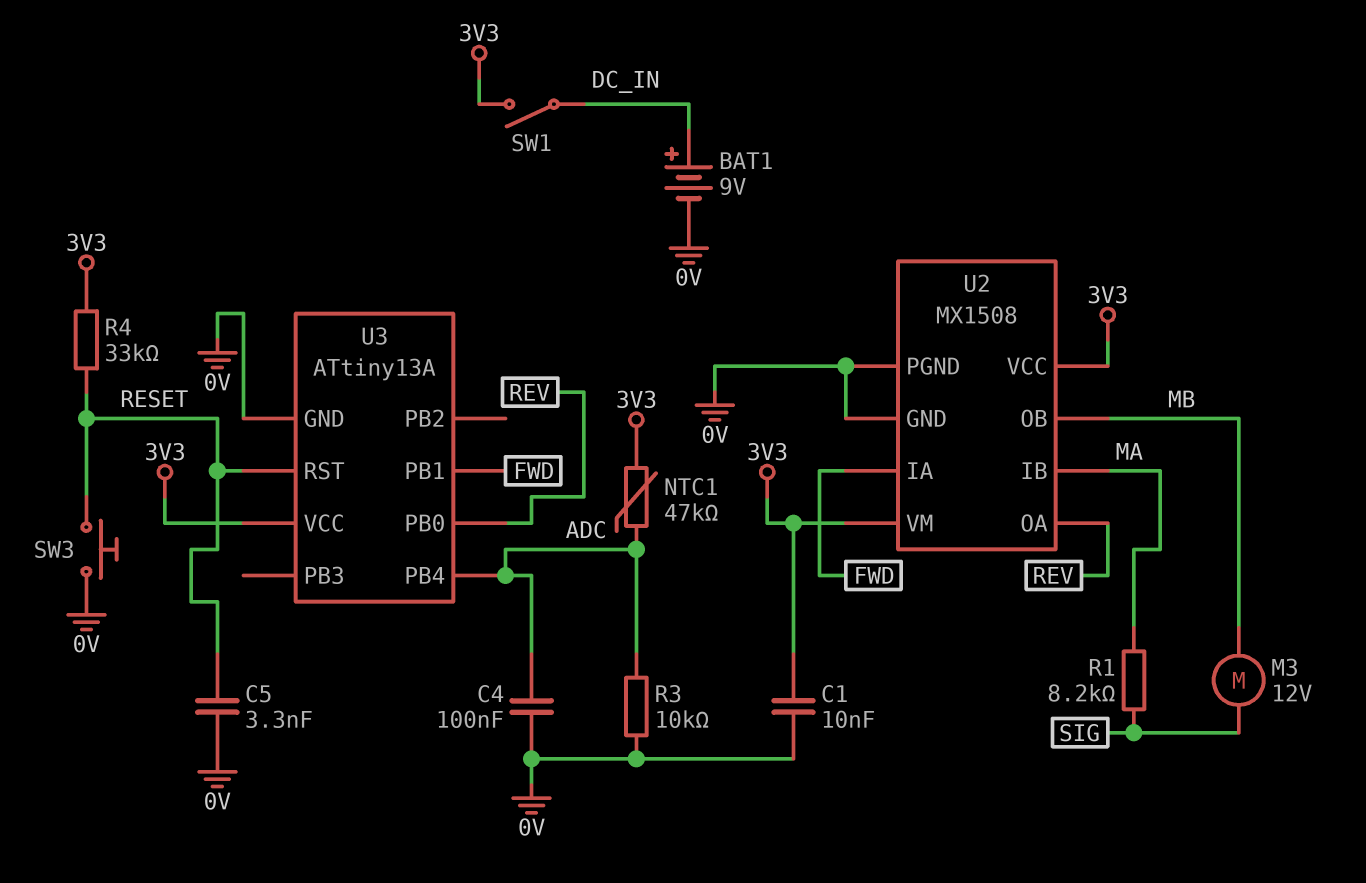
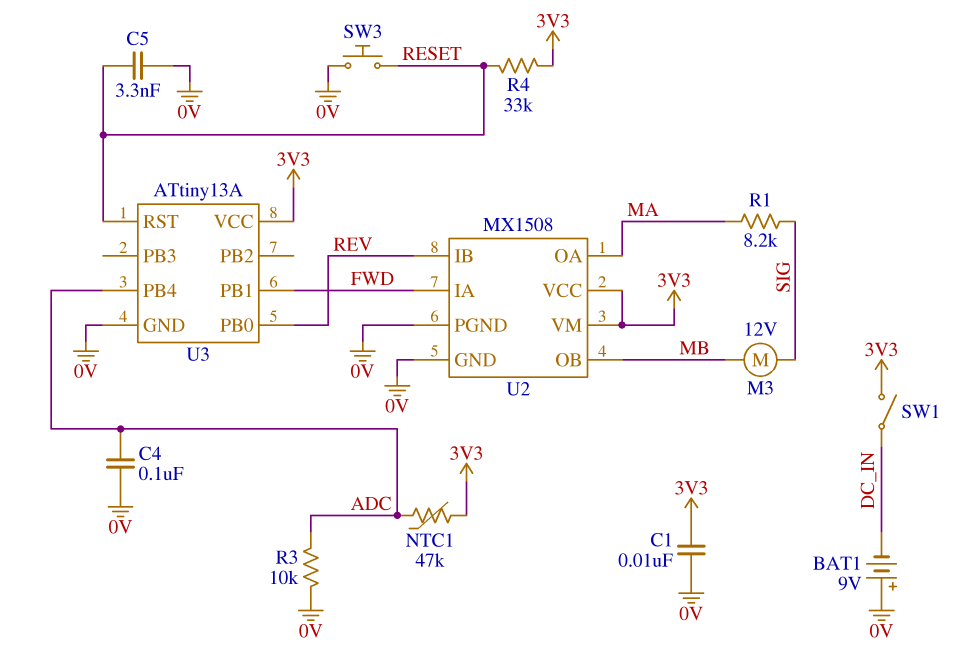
BAT1: 9V (plus DC_IN, minus 0V) -> 9V (plus 0V, minus DC_IN)
U2 pin IB: MA -> REV
U2 pin OA: REV -> MA

